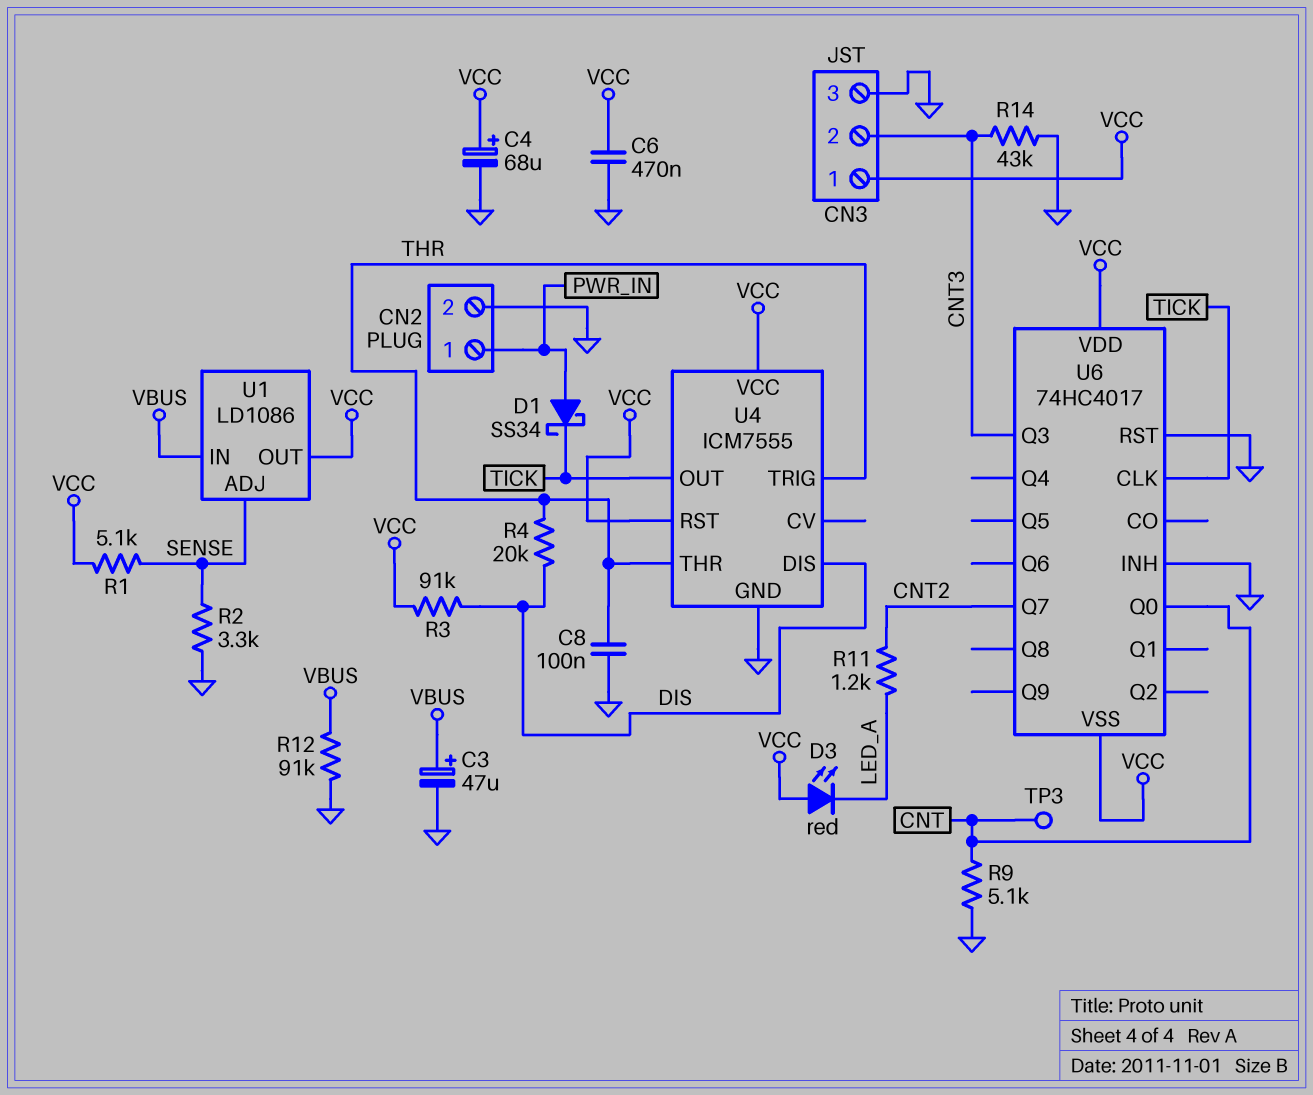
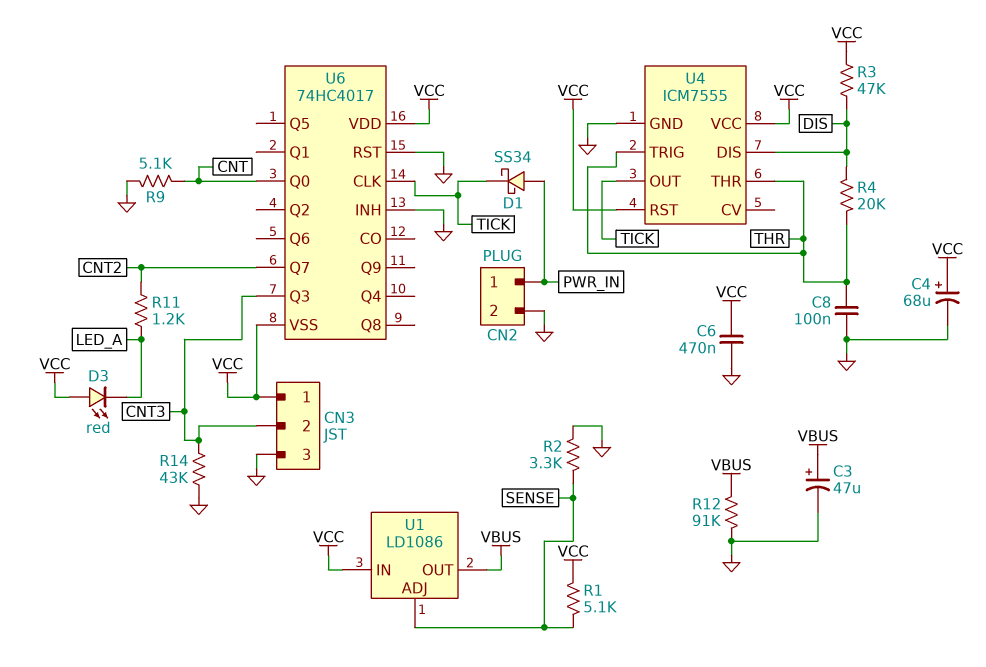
R3: 91k (DIS, VCC) -> 47k (DIS, VCC)
TP3: test point (CNT) -> none
U1 pin IN: VBUS -> VCC
U1 pin OUT: VCC -> VBUS

